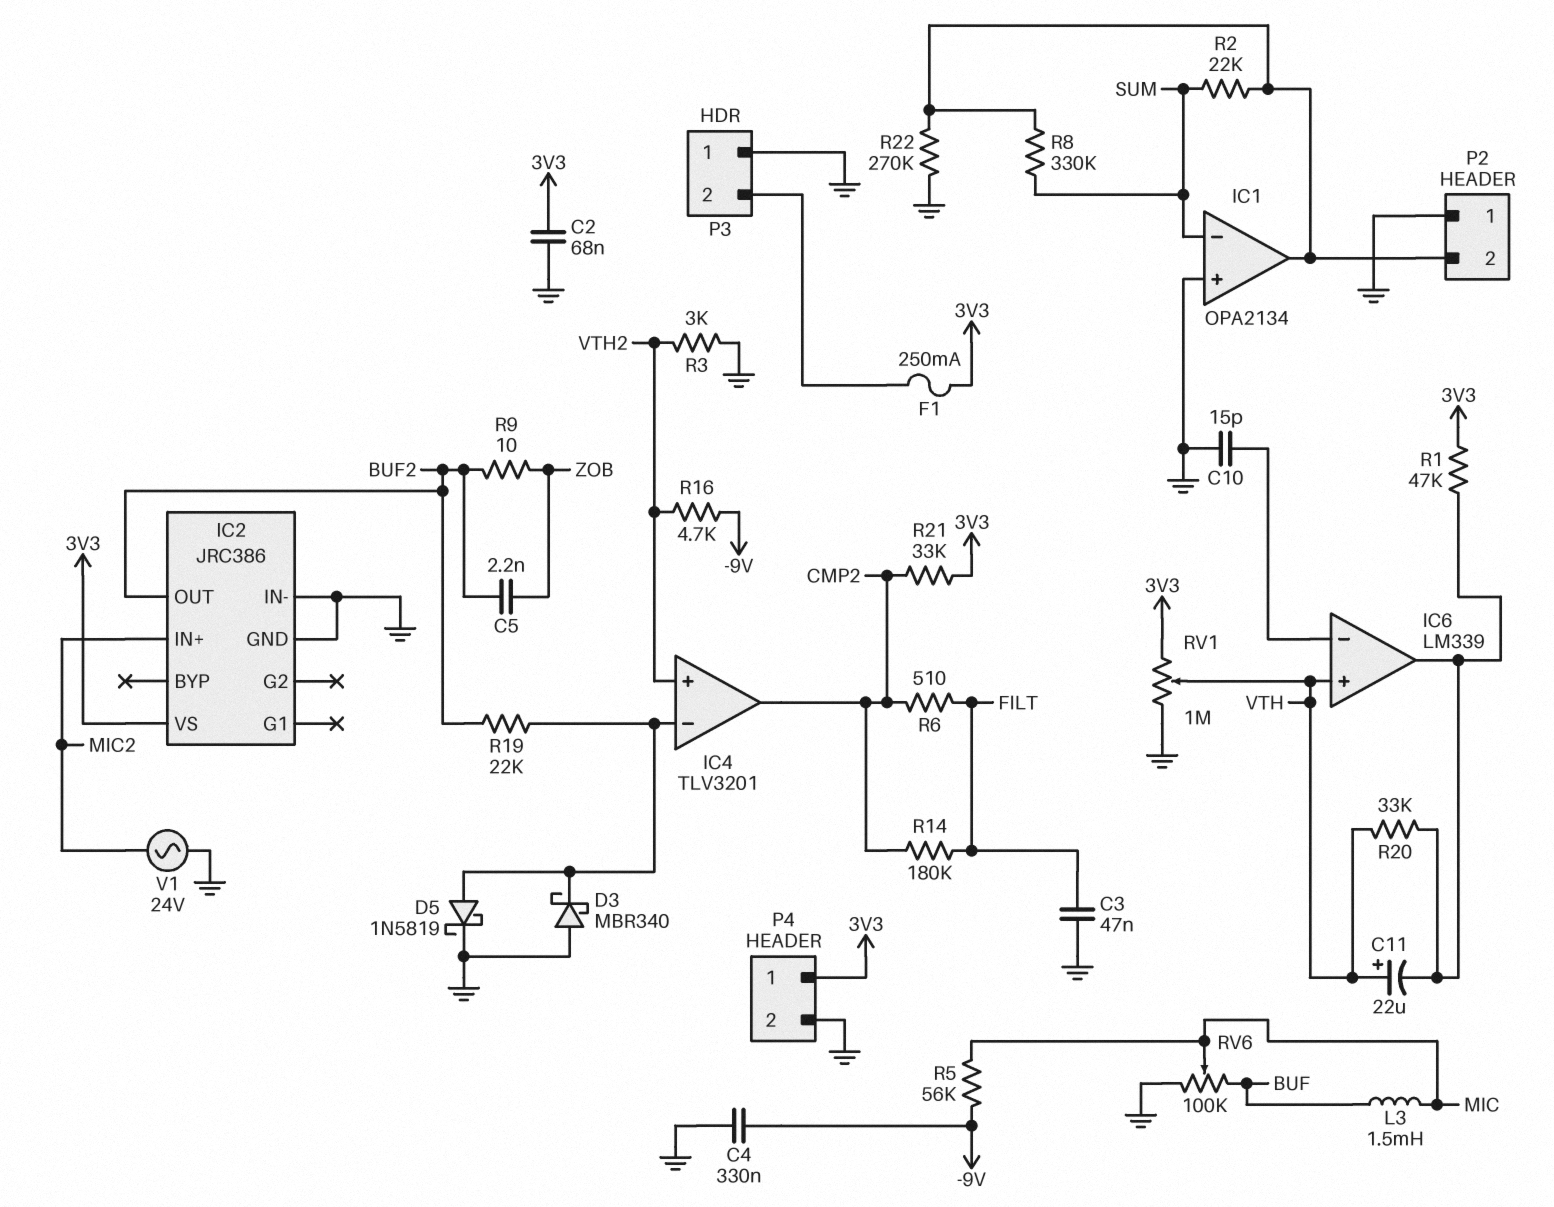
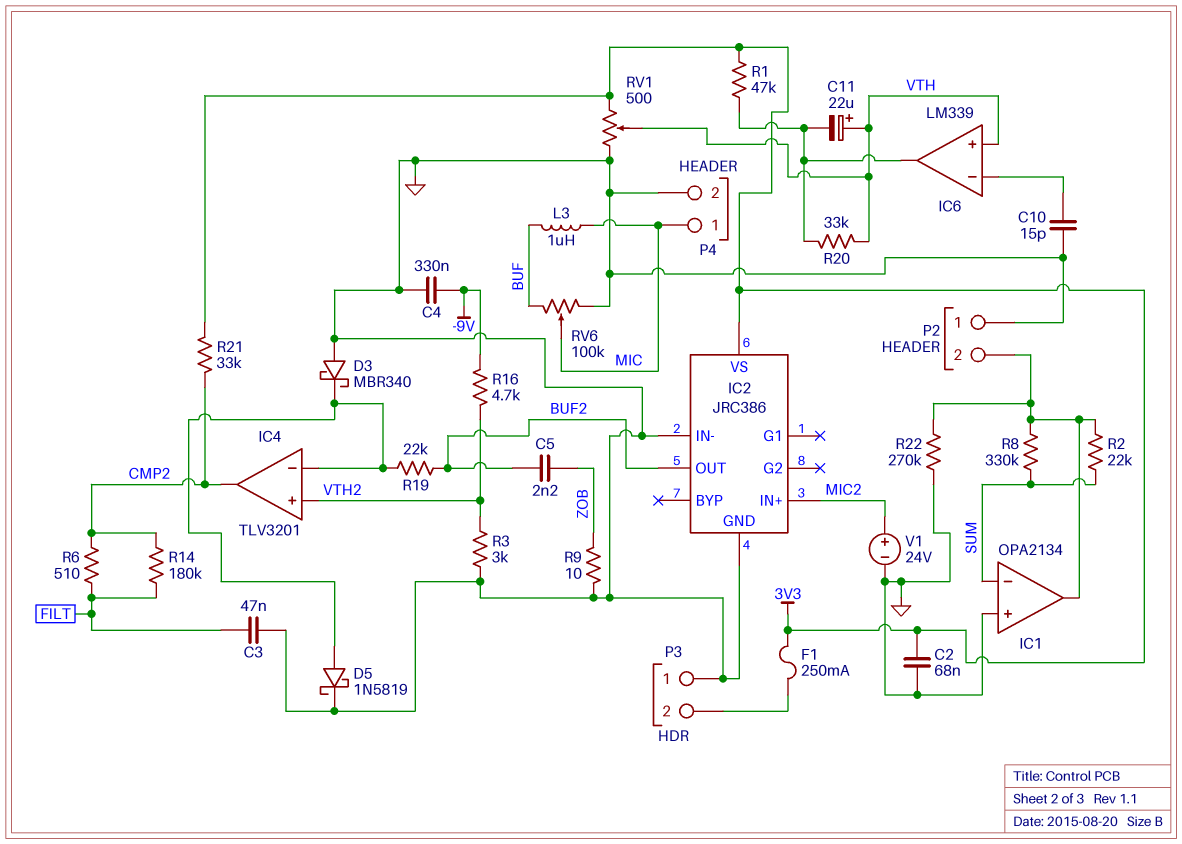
L3: 1.5mH (BUF, MIC) -> 1uH (BUF, MIC)
P4 pin 1: 3V3 -> MIC
R5: 56k (-9V, MIC) -> none
R9: 10 (BUF2, ZOB) -> 10 (GND, ZOB)
RV1: 1M (3V3, GND, wiper VTH) -> 500 (3V3, GND, wiper VTH)
V1: AC 24V (GND, MIC2) -> 24V (plus MIC2, minus GND)

